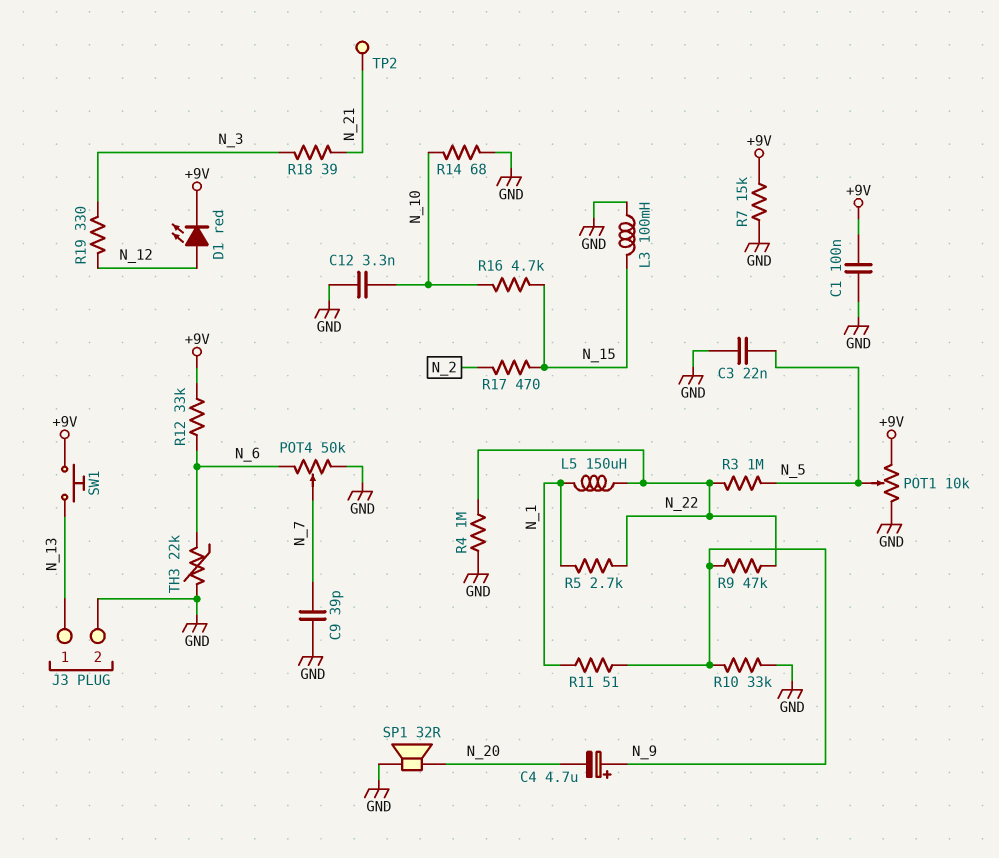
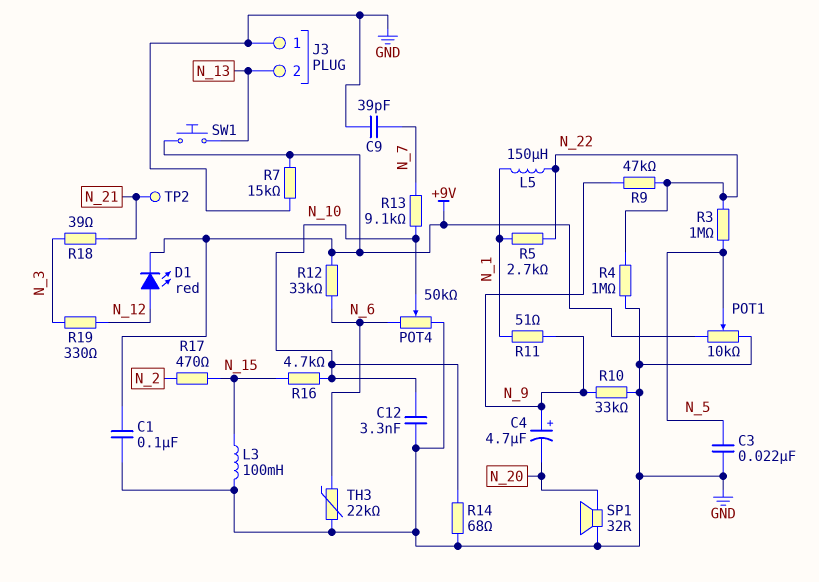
J3 pin 1: N_13 -> GND
J3 pin 2: GND -> N_13
POT4: 50k (GND, N_6, wiper N_7) -> 50k (GND, N_6, wiper N_10)
R13: none -> 9.1k (N_7, N_10)

